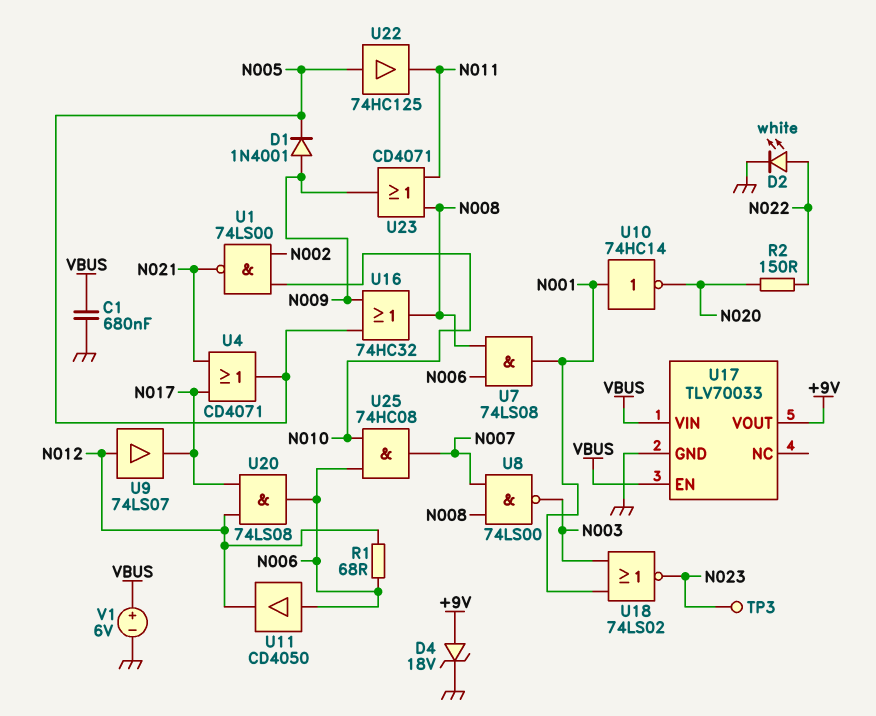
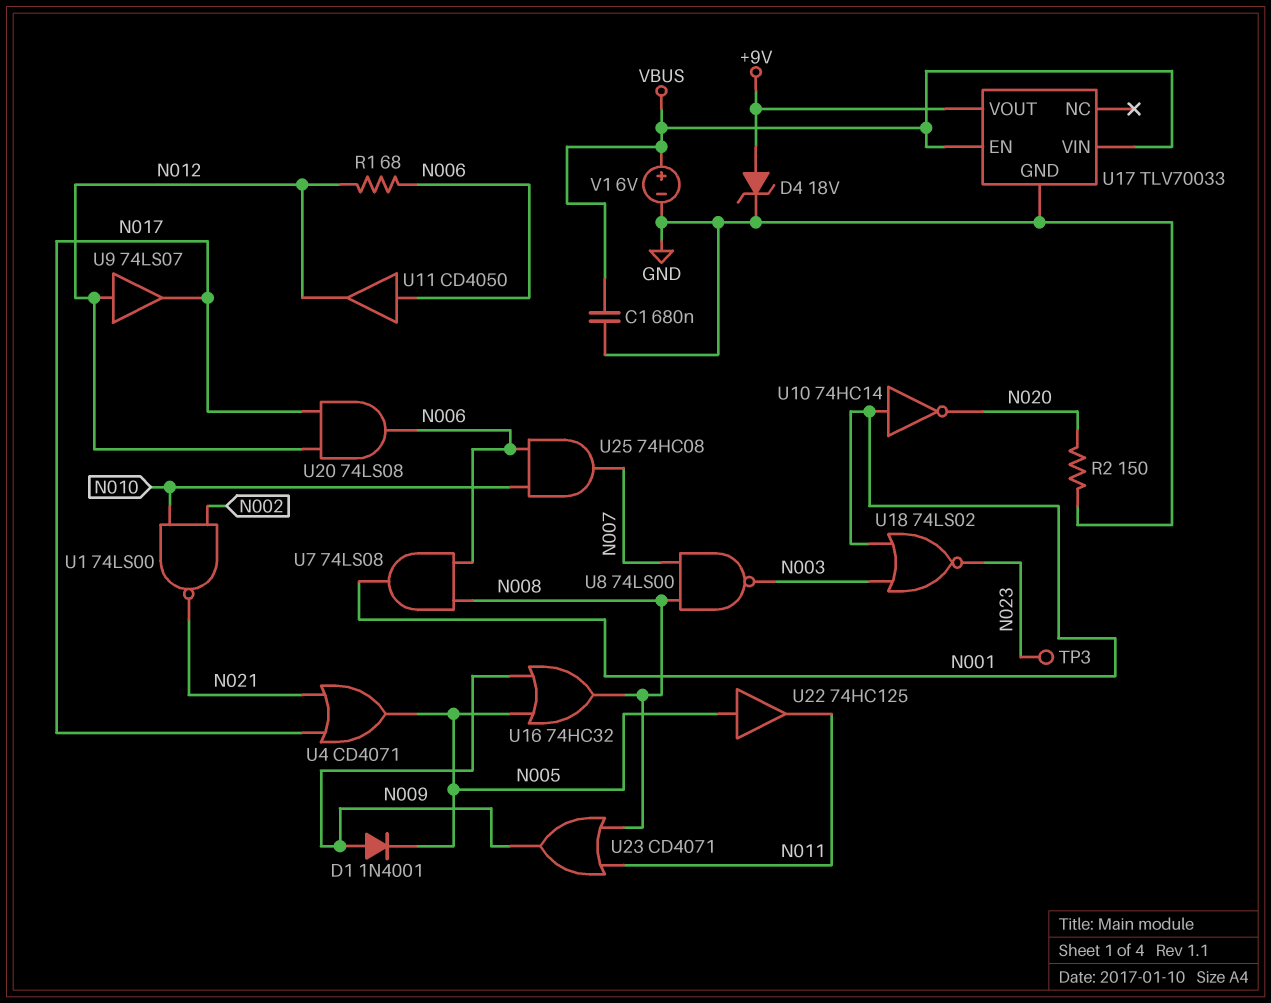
D2: LED white (A N022, K GND) -> none
R2: 150 (N020, N022) -> 150 (GND, N020)

